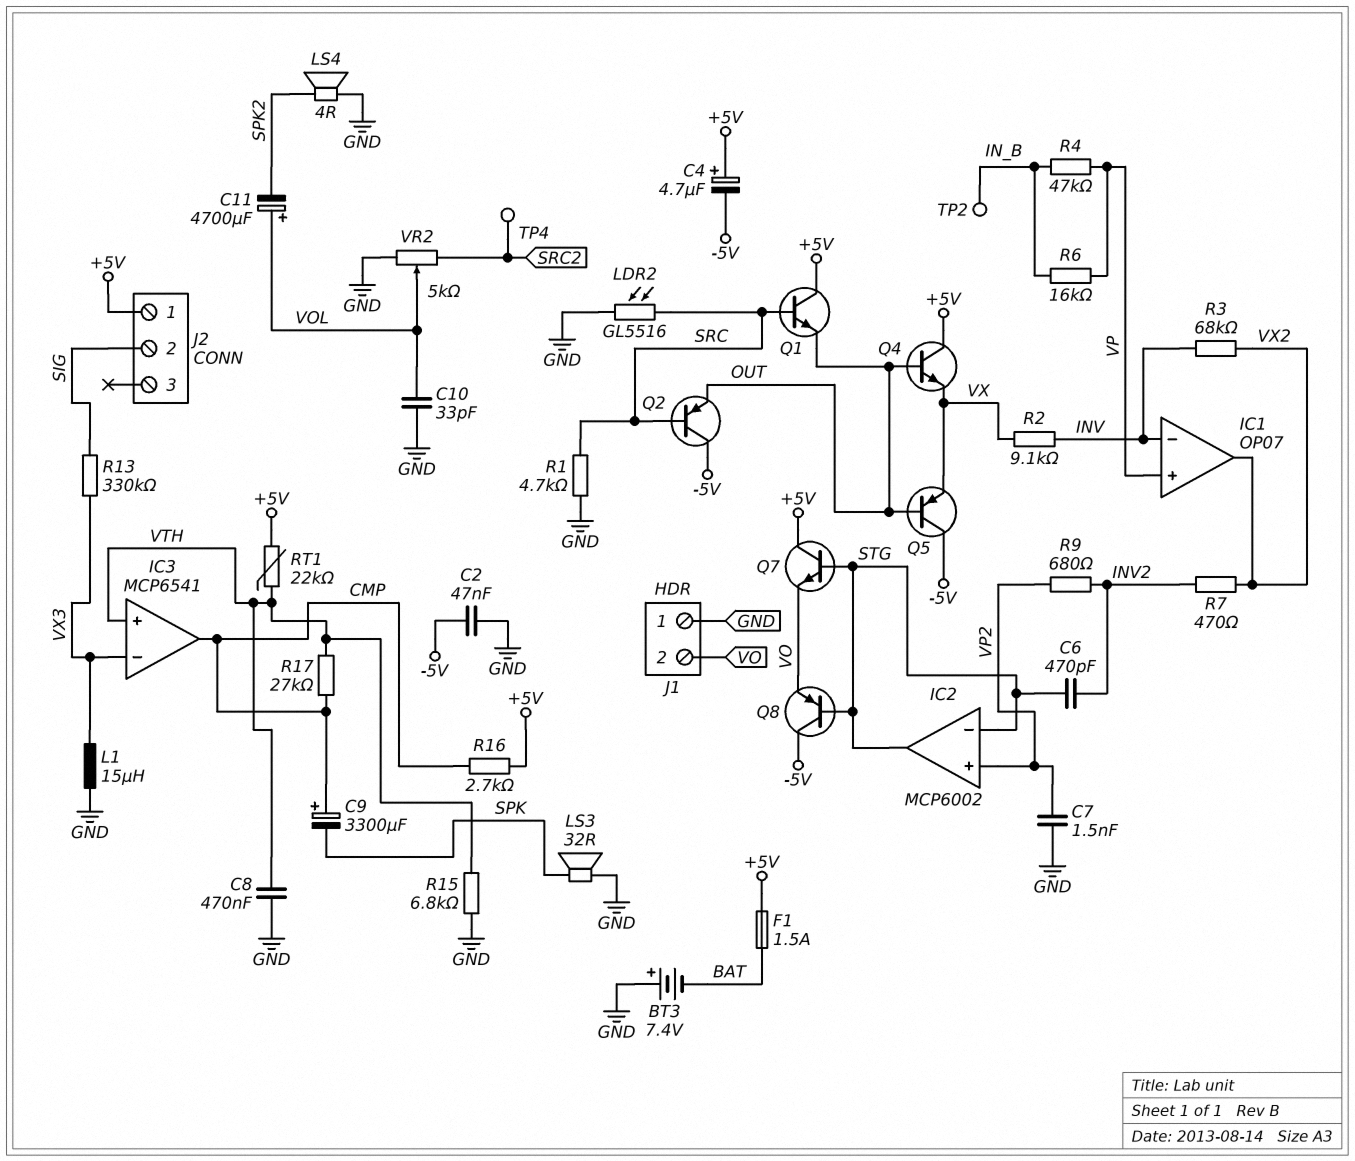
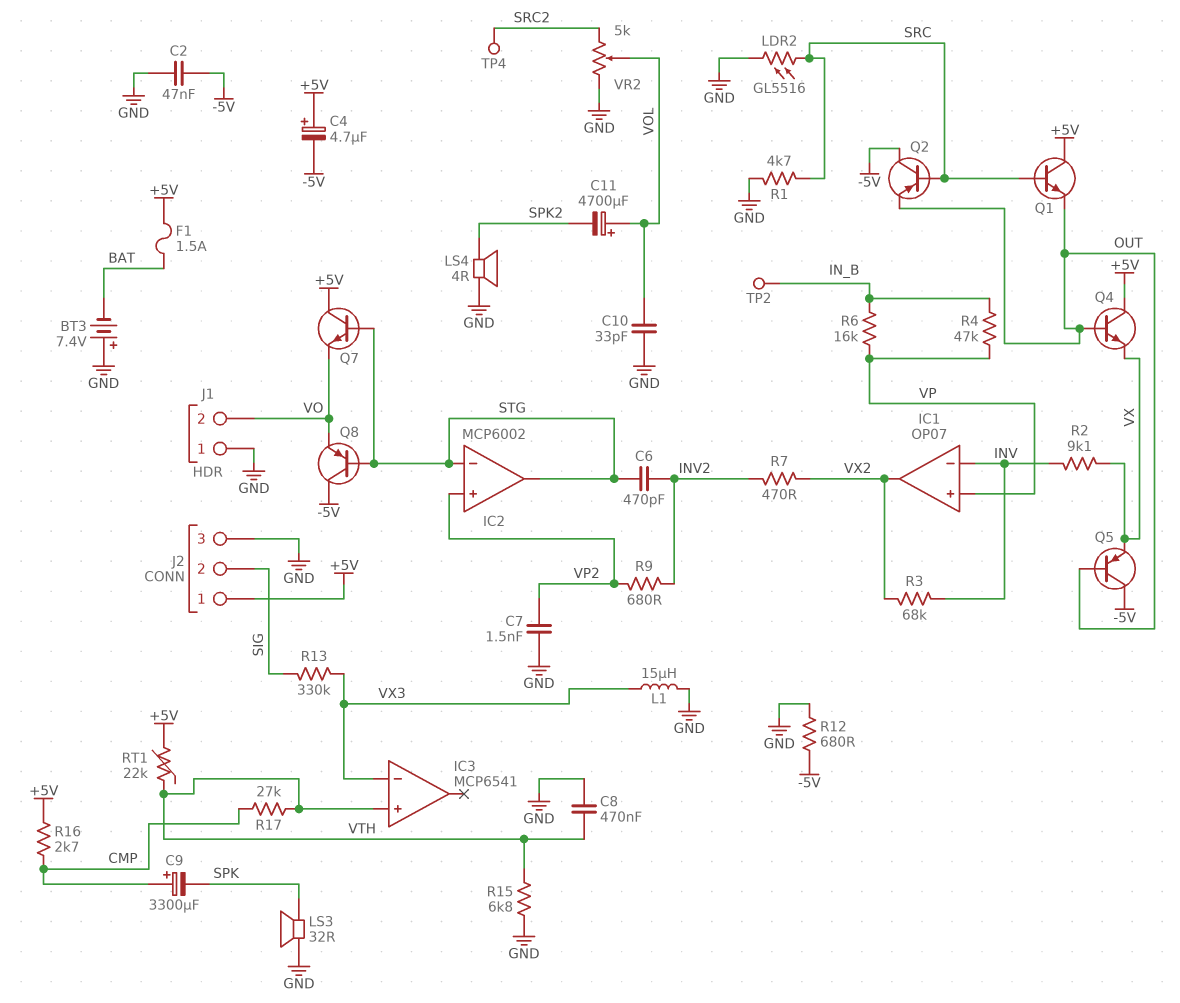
IC3 pin out: CMP -> none
J2 pin 3: none -> GND
R12: none -> 680 (-5V, GND)

